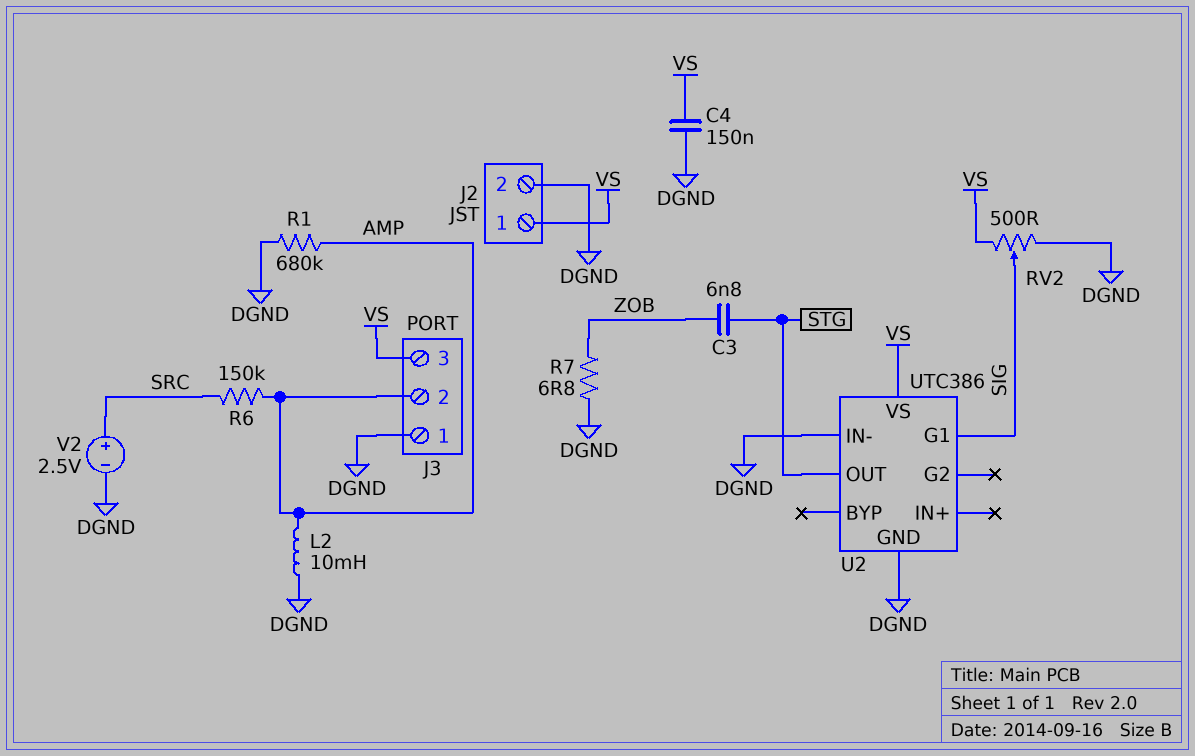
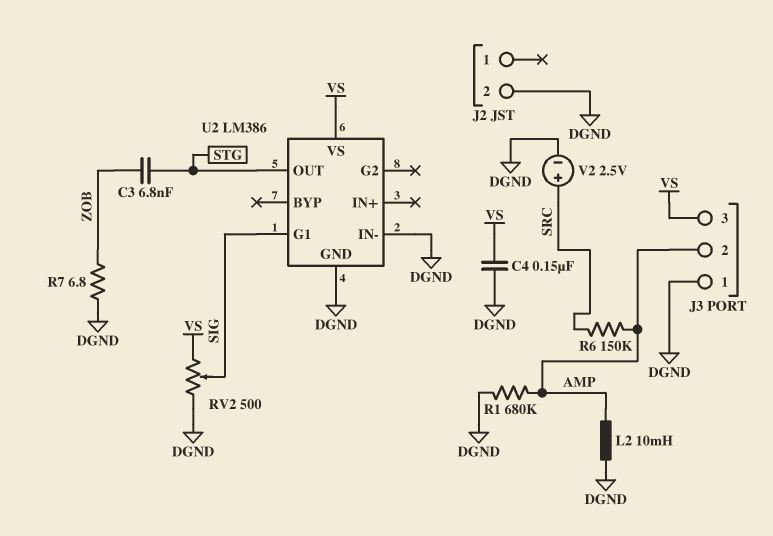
J2 pin 1: VS -> none
U2: UTC386 -> LM386

